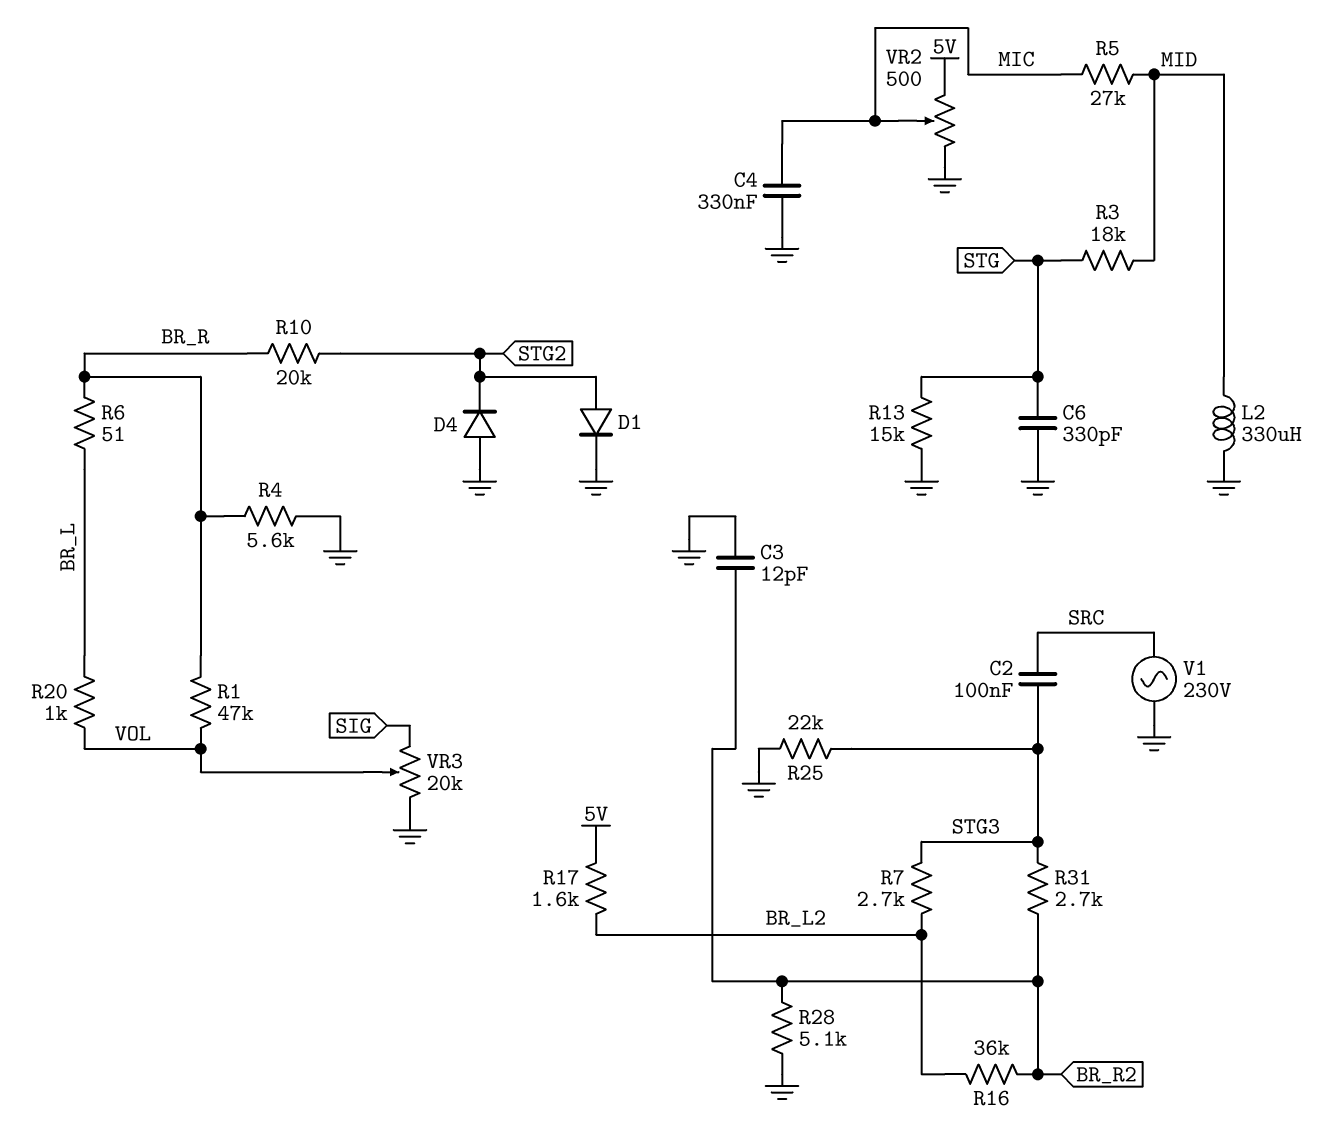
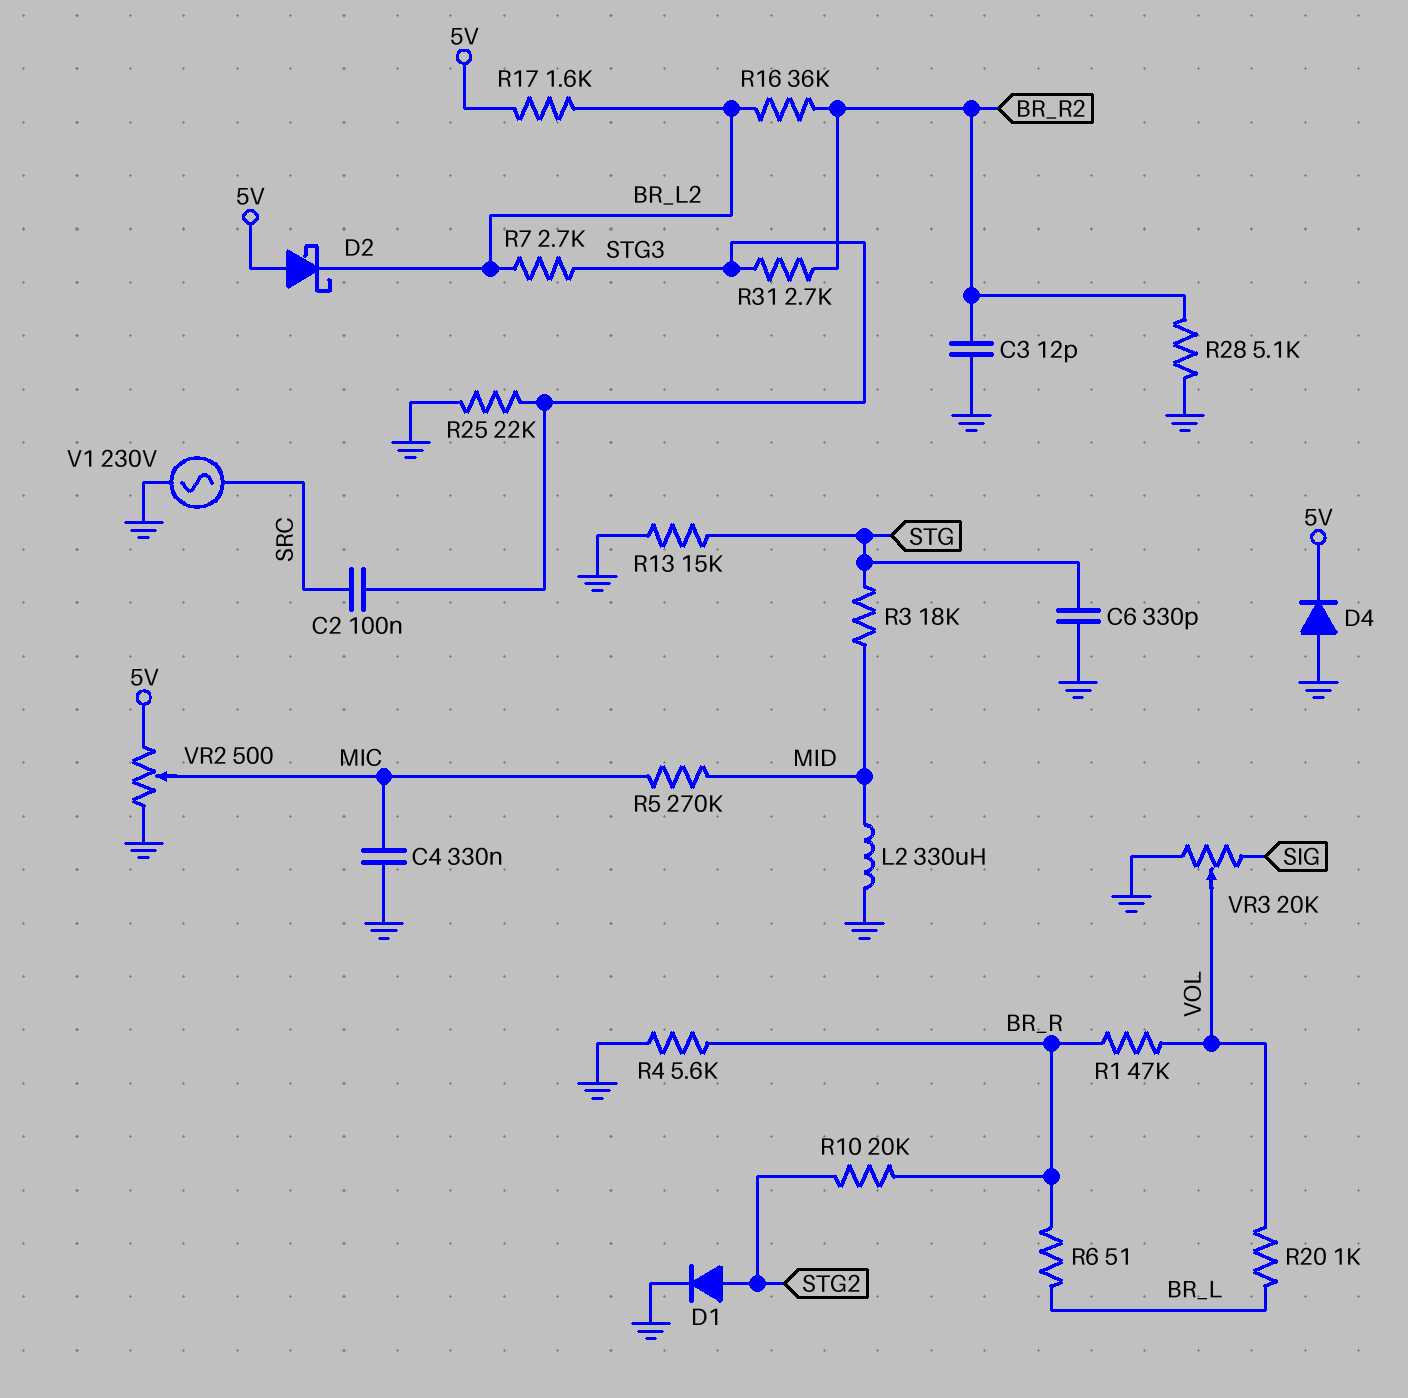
D2: none -> schottky (A 5V, K BR_L2)
D4: diode (A GND, K STG2) -> diode (A GND, K 5V)
R5: 27k (MIC, MID) -> 270k (MIC, MID)

